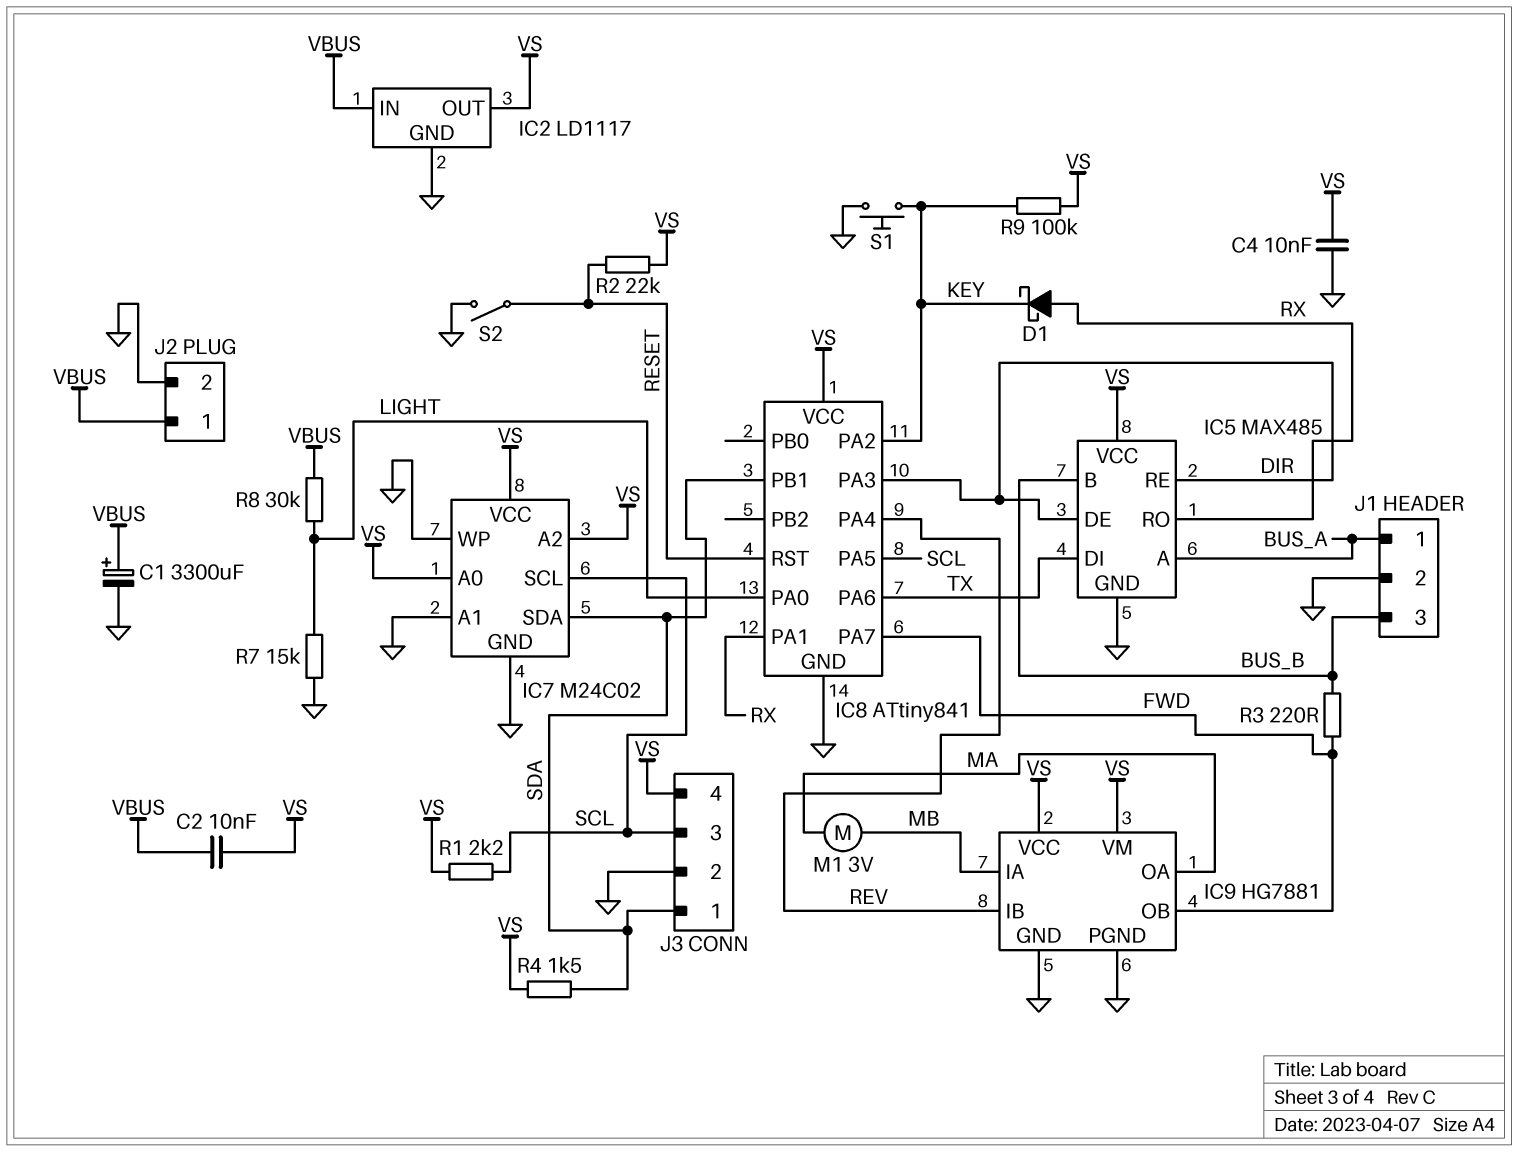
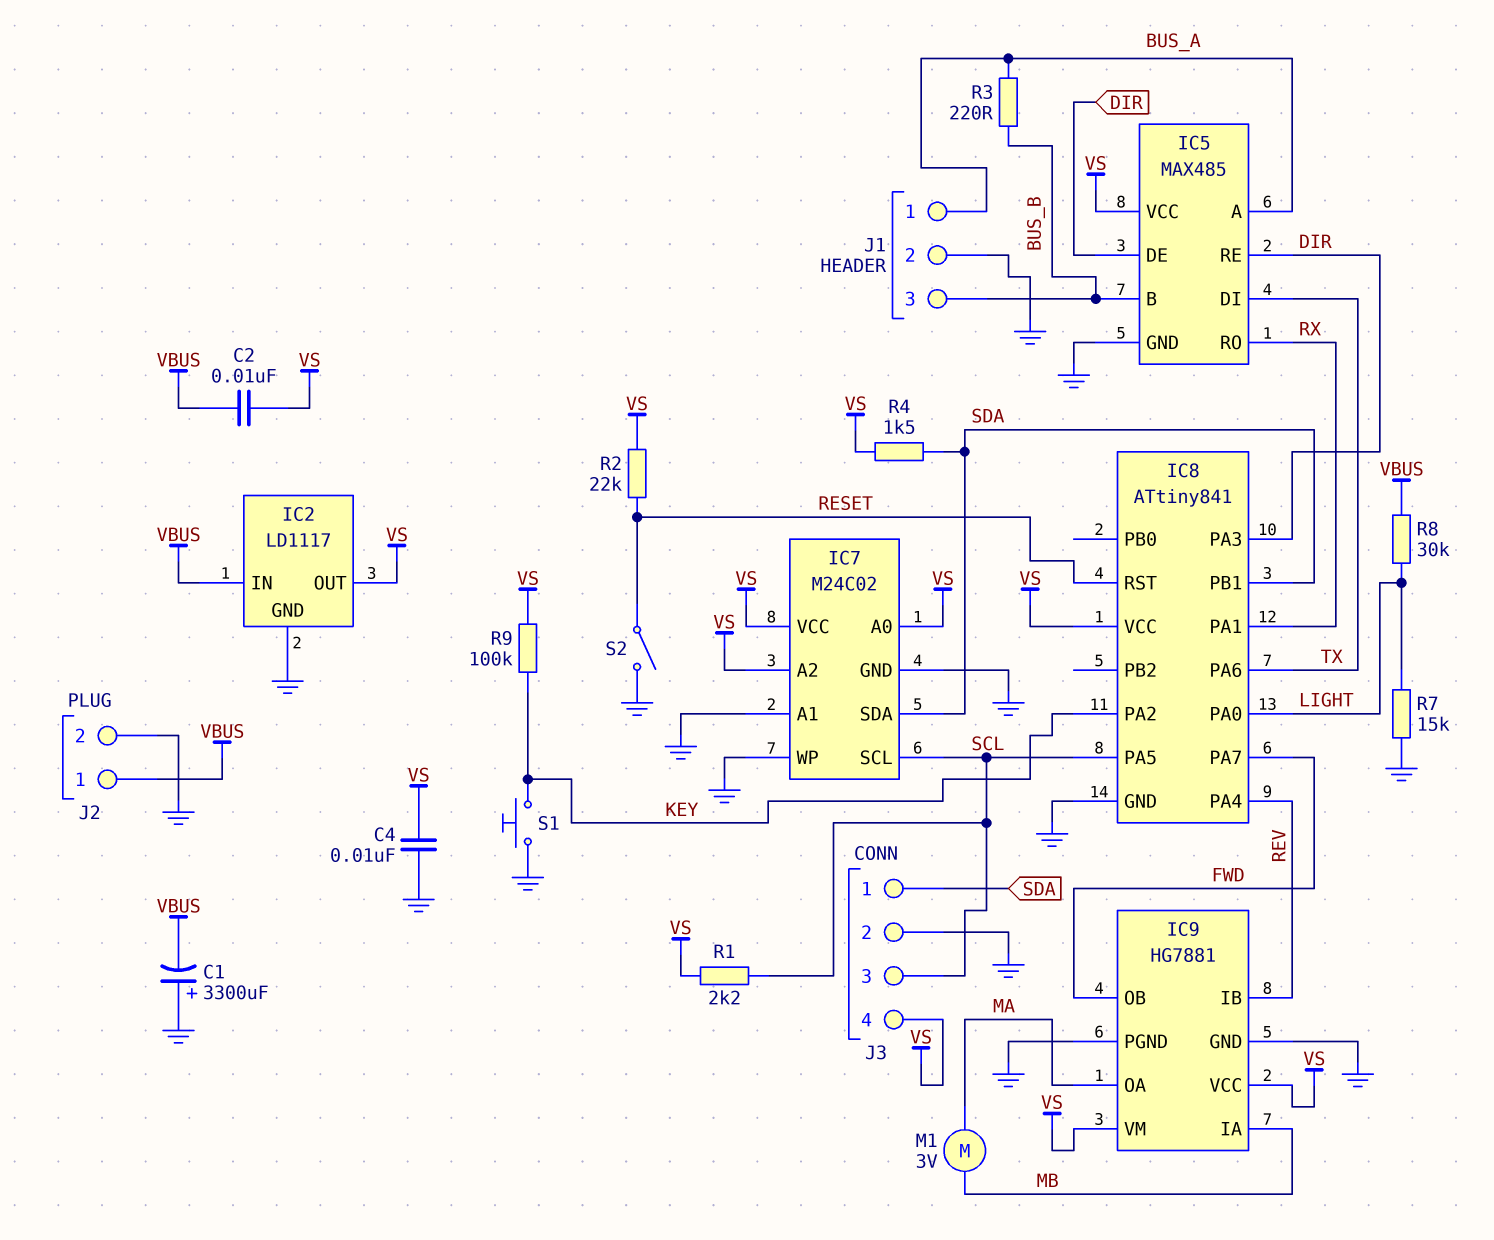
C1: 3300uF (plus VBUS, minus GND) -> 3300uF (plus GND, minus VBUS)
D1: schottky (A RX, K KEY) -> none
R3: 220 (BUS_B, FWD) -> 220 (BUS_A, BUS_B)

